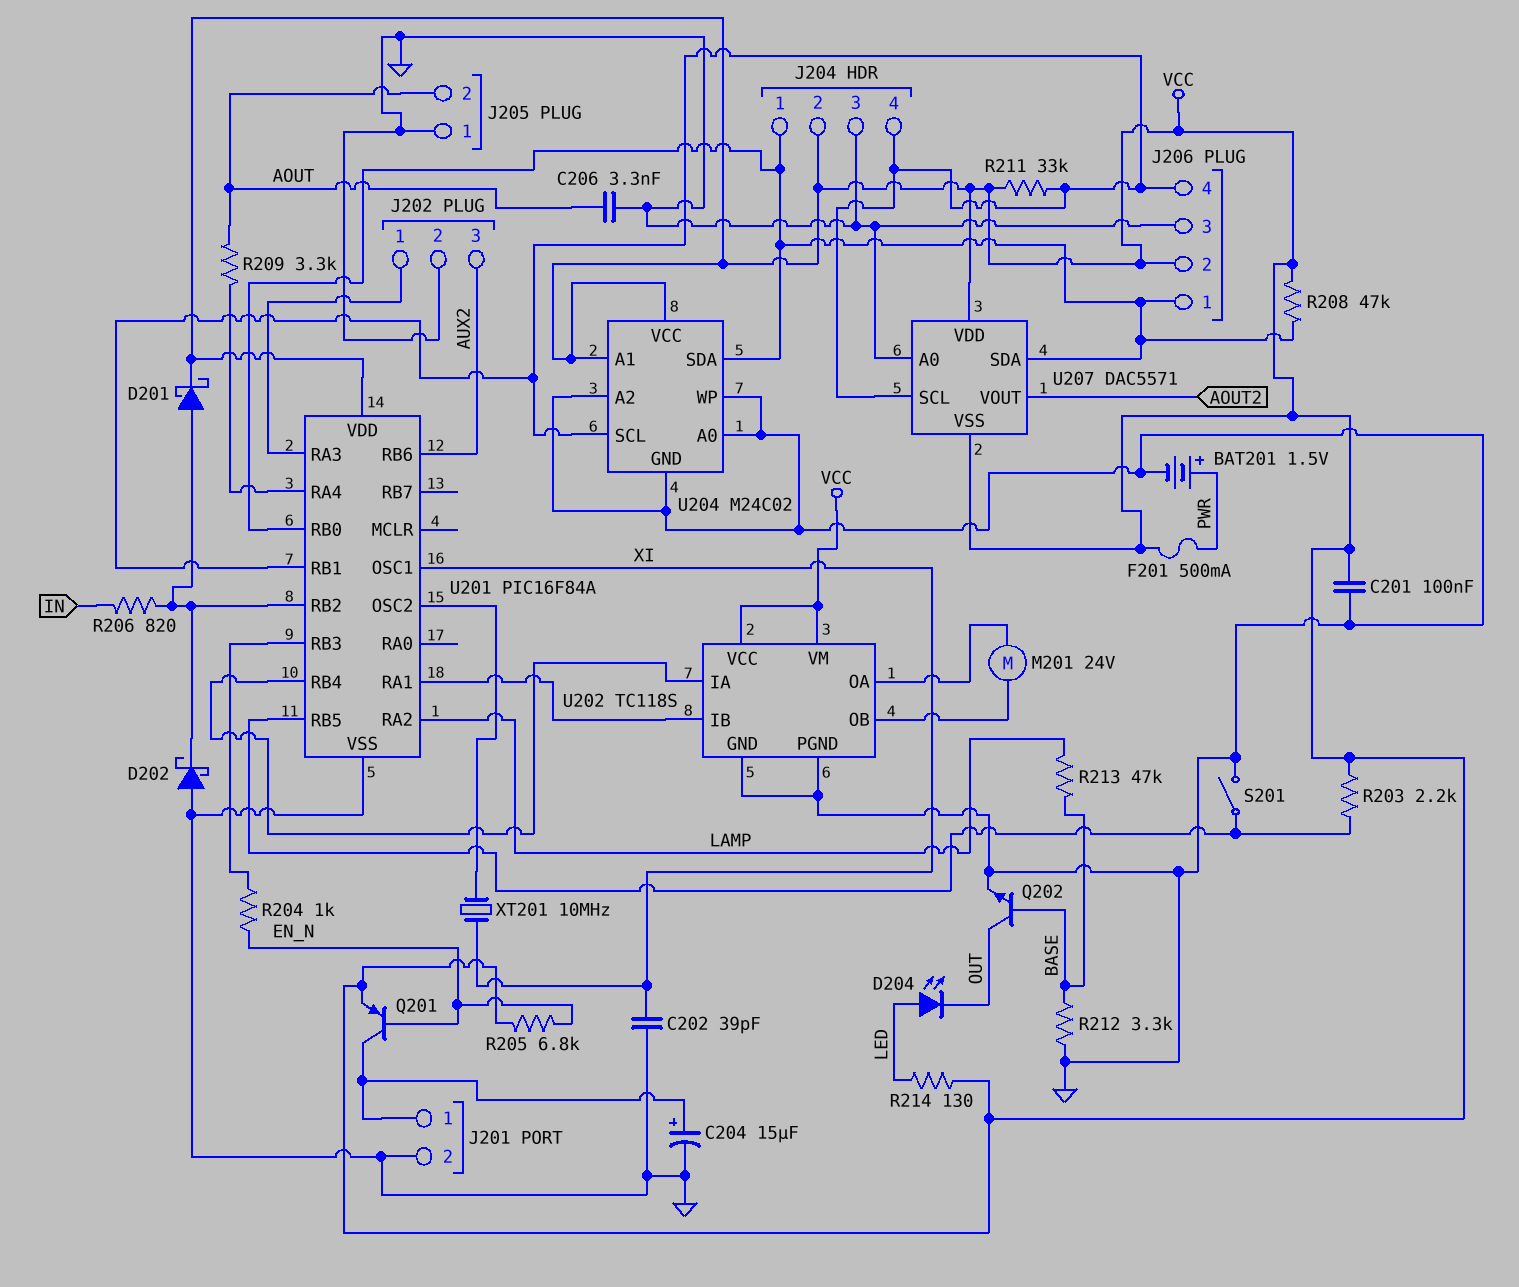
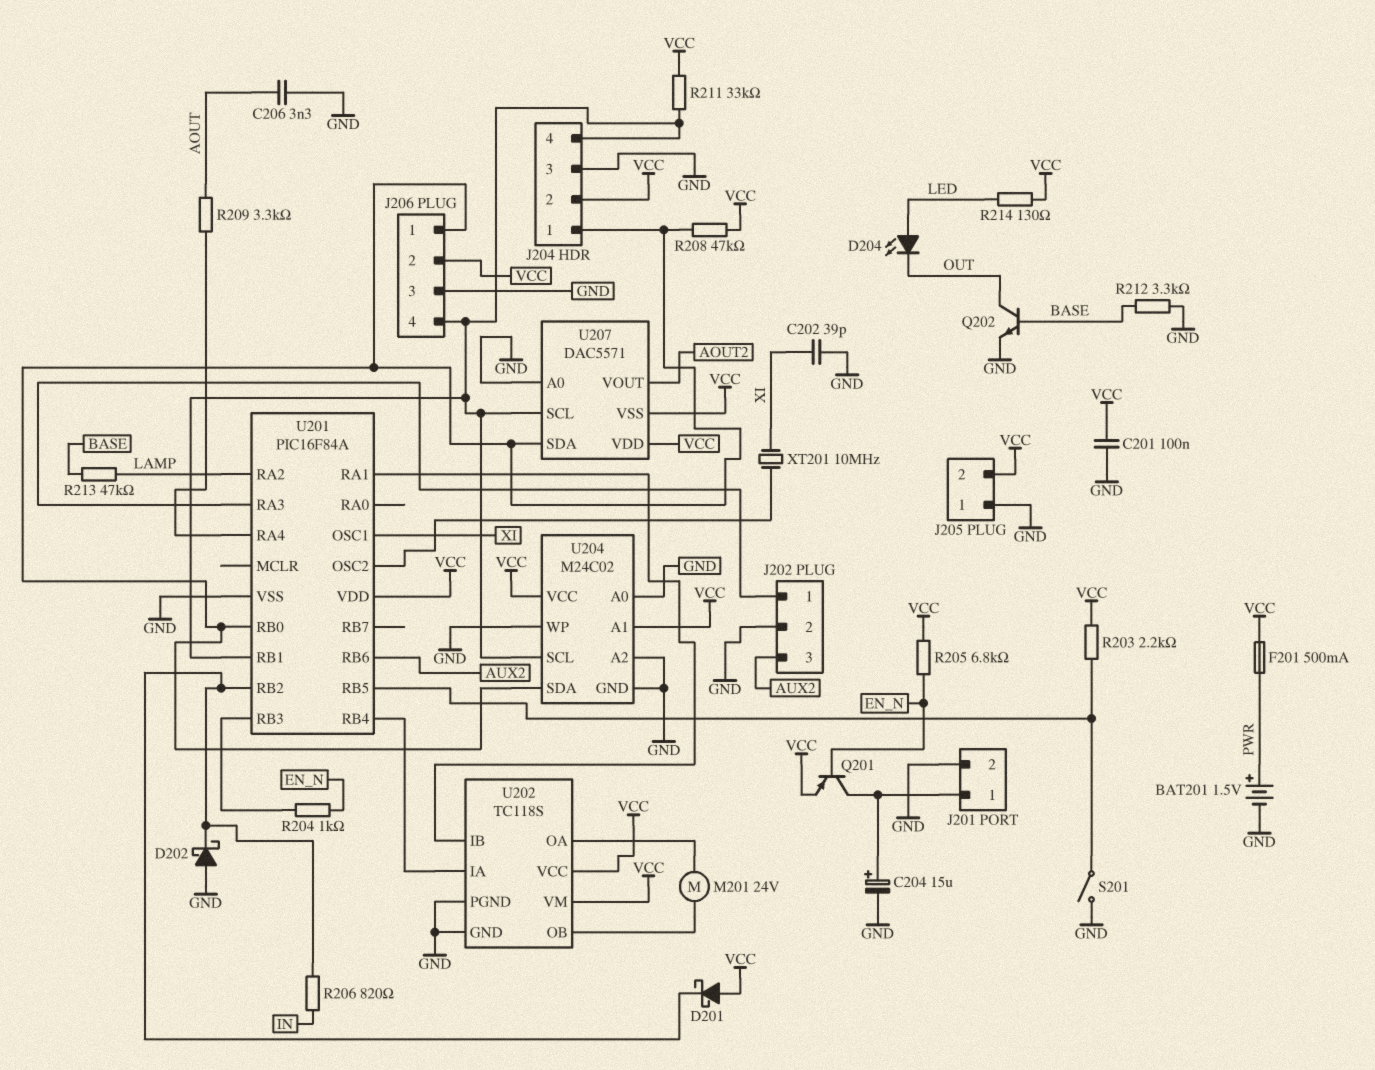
D201: schottky (A U201/RB2, K VCC) -> schottky (A VCC, K U201/RB2)
J205 pin 2: AOUT -> VCC

